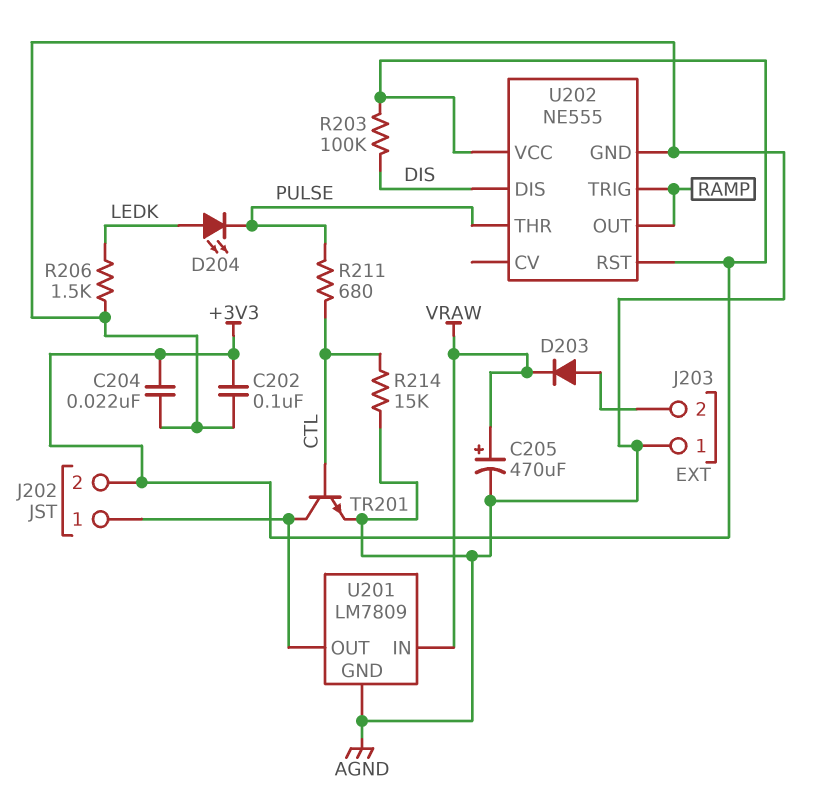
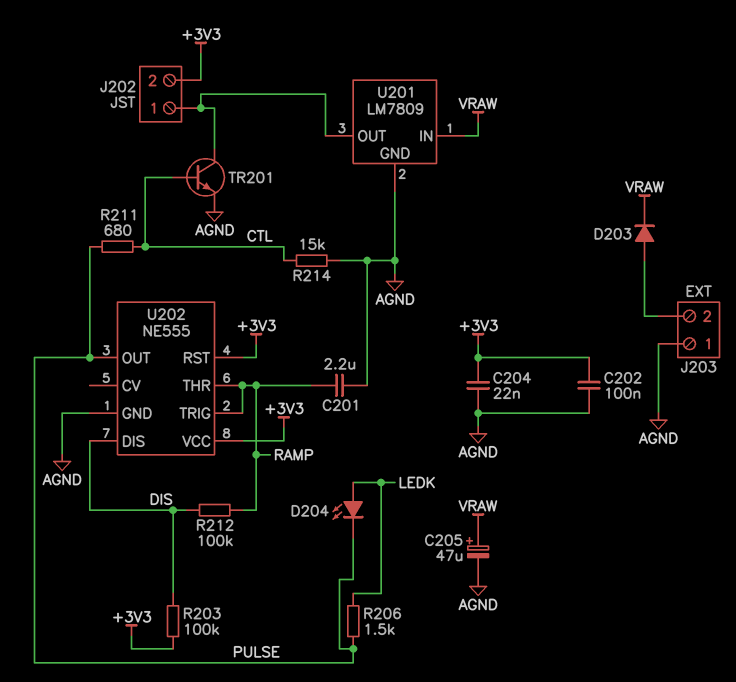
C201: none -> 2.2uF (AGND, RAMP)
C205: 470uF (plus VRAW, minus AGND) -> 47uF (plus VRAW, minus AGND)
R206: 1.5k (AGND, LEDK) -> 1.5k (LEDK, PULSE)
R212: none -> 100k (DIS, RAMP)
U202 pin OUT: RAMP -> PULSE
U202 pin THR: PULSE -> RAMP

